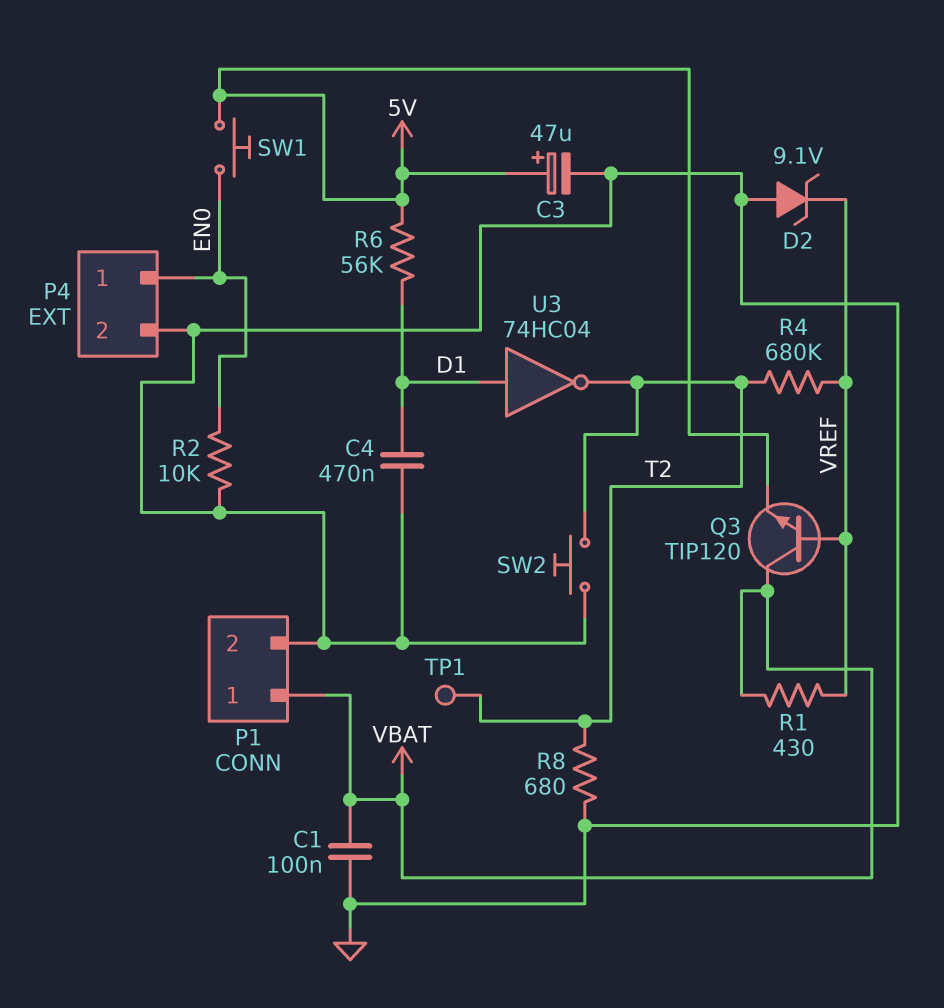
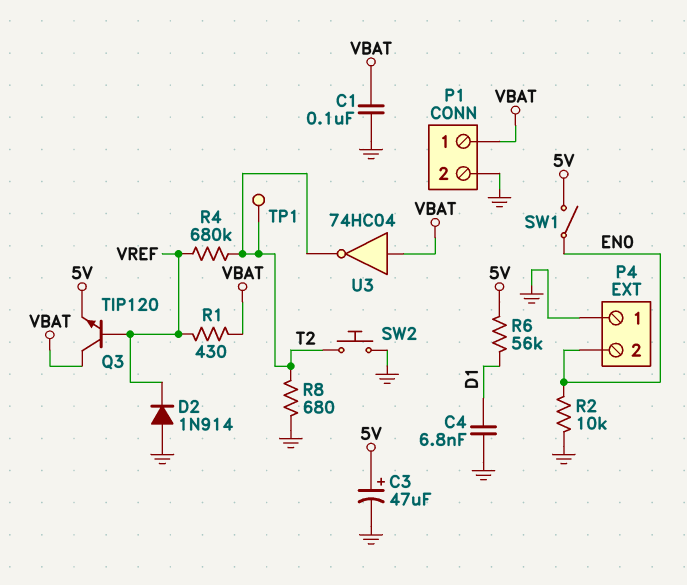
C4: 470nF (D1, GND) -> 6.8nF (D1, GND)
D2: zener 9.1V (A GND, K VREF) -> diode 1N914 (A GND, K VREF)
P4 pin 1: EN0 -> GND
P4 pin 2: GND -> EN0
SW1: button (5V, EN0) -> switch (5V, EN0)
U3: NOT 74HC04 (in D1, out T2) -> NOT 74HC04 (in VBAT, out T2)

